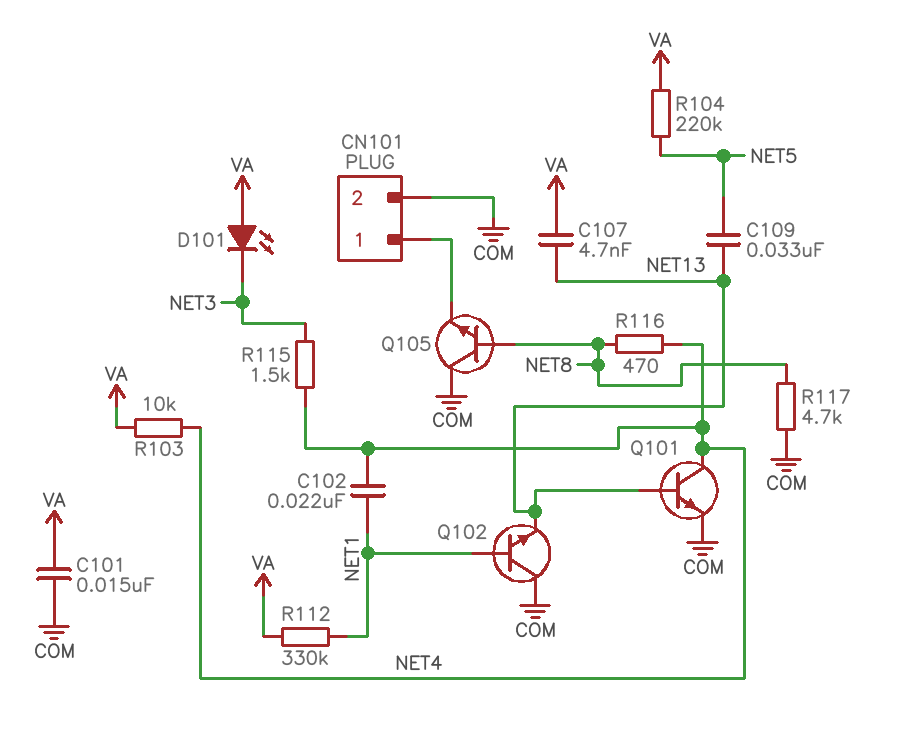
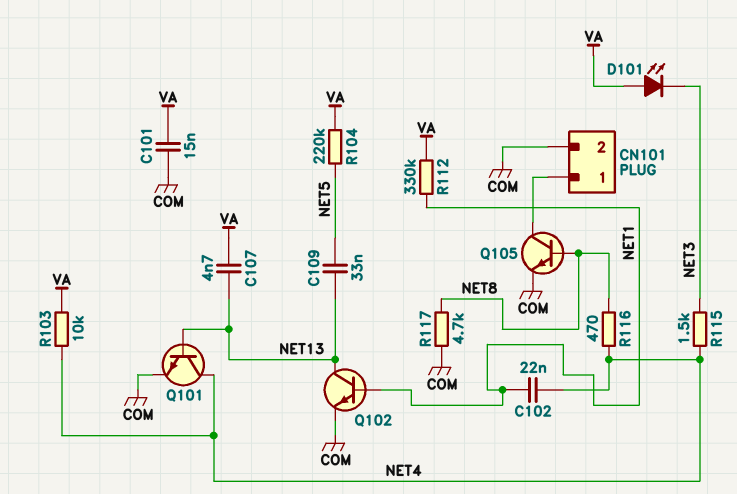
Q102: NPN (B NET1, C COM, E NET13) -> NPN (B NET1, C NET13, E COM)
Q105: NPN (B NET8, C COM, E CN101/1) -> NPN (B NET8, C CN101/1, E COM)

